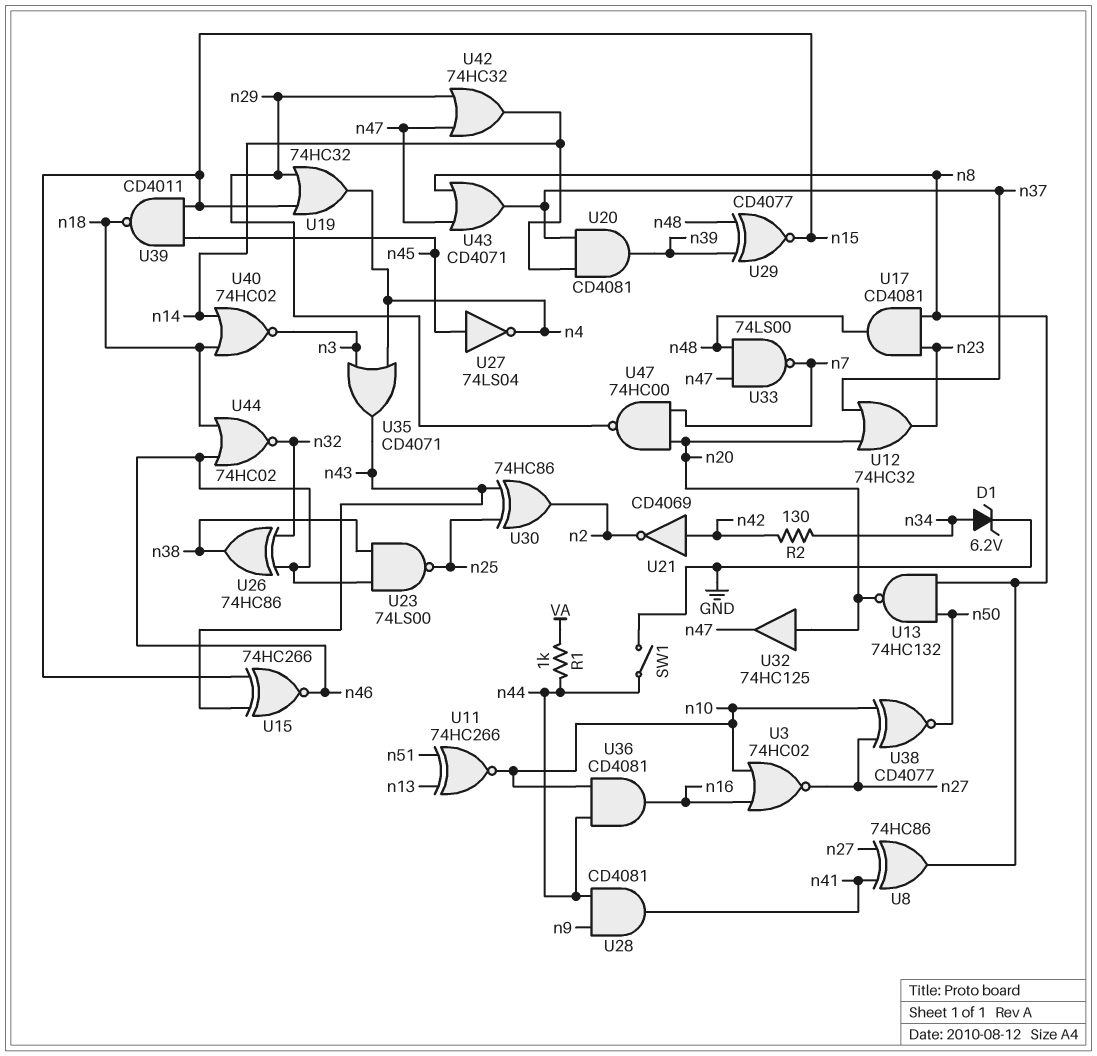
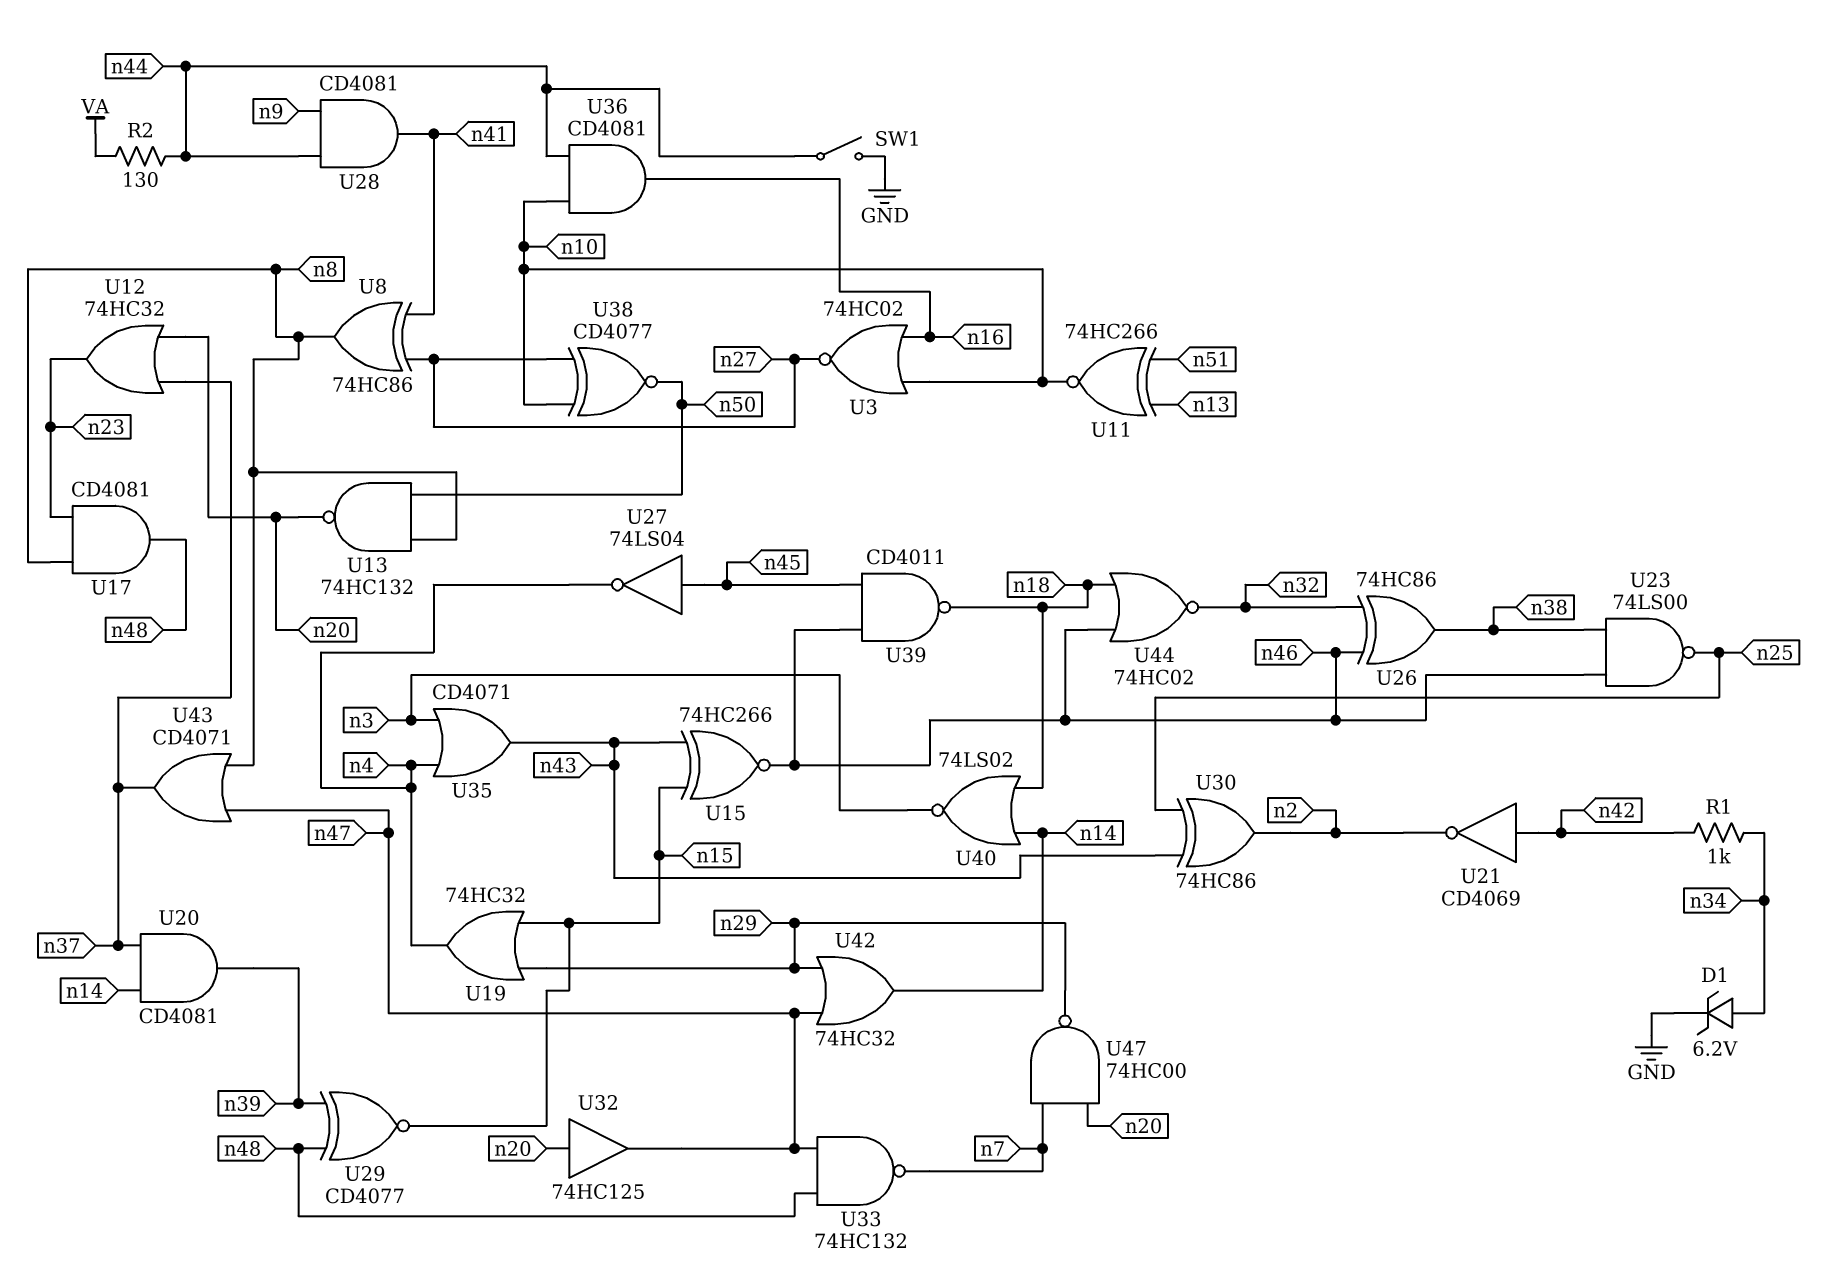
R1: 1k (VA, n44) -> 1k (n34, n42)
R2: 130 (n34, n42) -> 130 (VA, n44)
U33: NAND 74LS00 (in n47, in n48, out n7) -> NAND 74HC132 (in n47, in n48, out n7)
U39: NAND CD4011 (in n15, in n45, out n18) -> NAND CD4011 (in n45, in n46, out n18)
U40: NOR 74HC02 (in n14, in n18, out n3) -> NOR 74LS02 (in n14, in n18, out n3)

